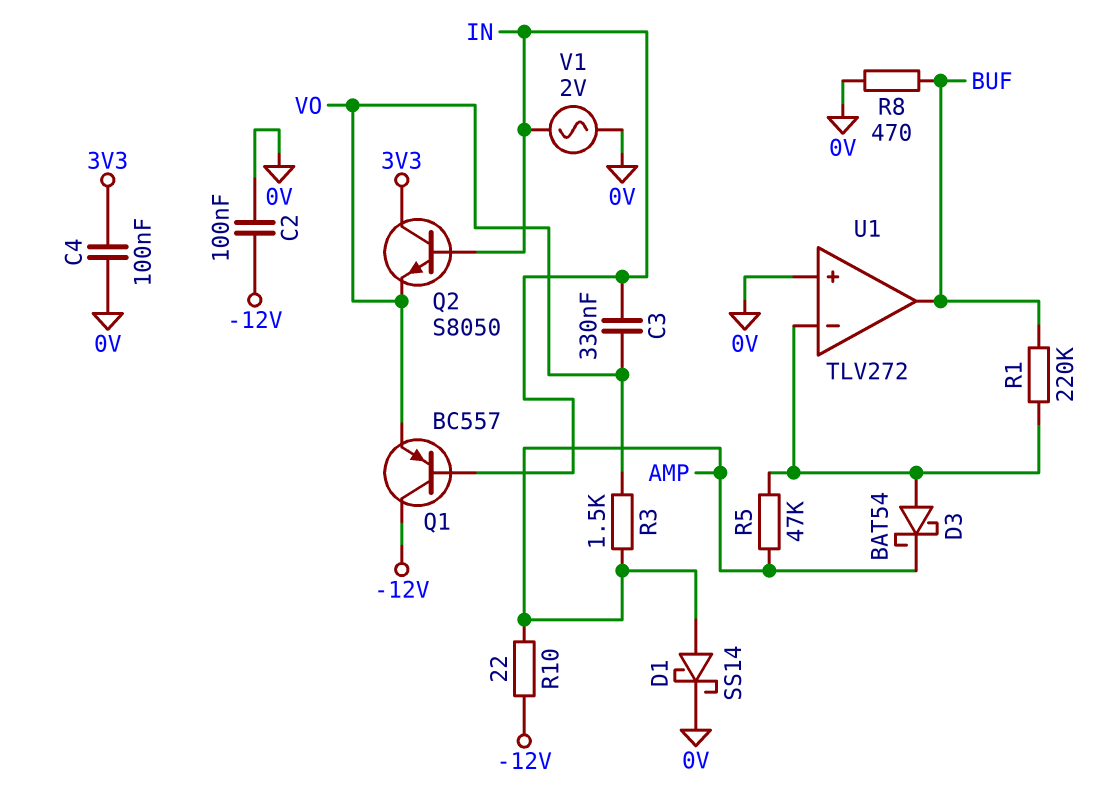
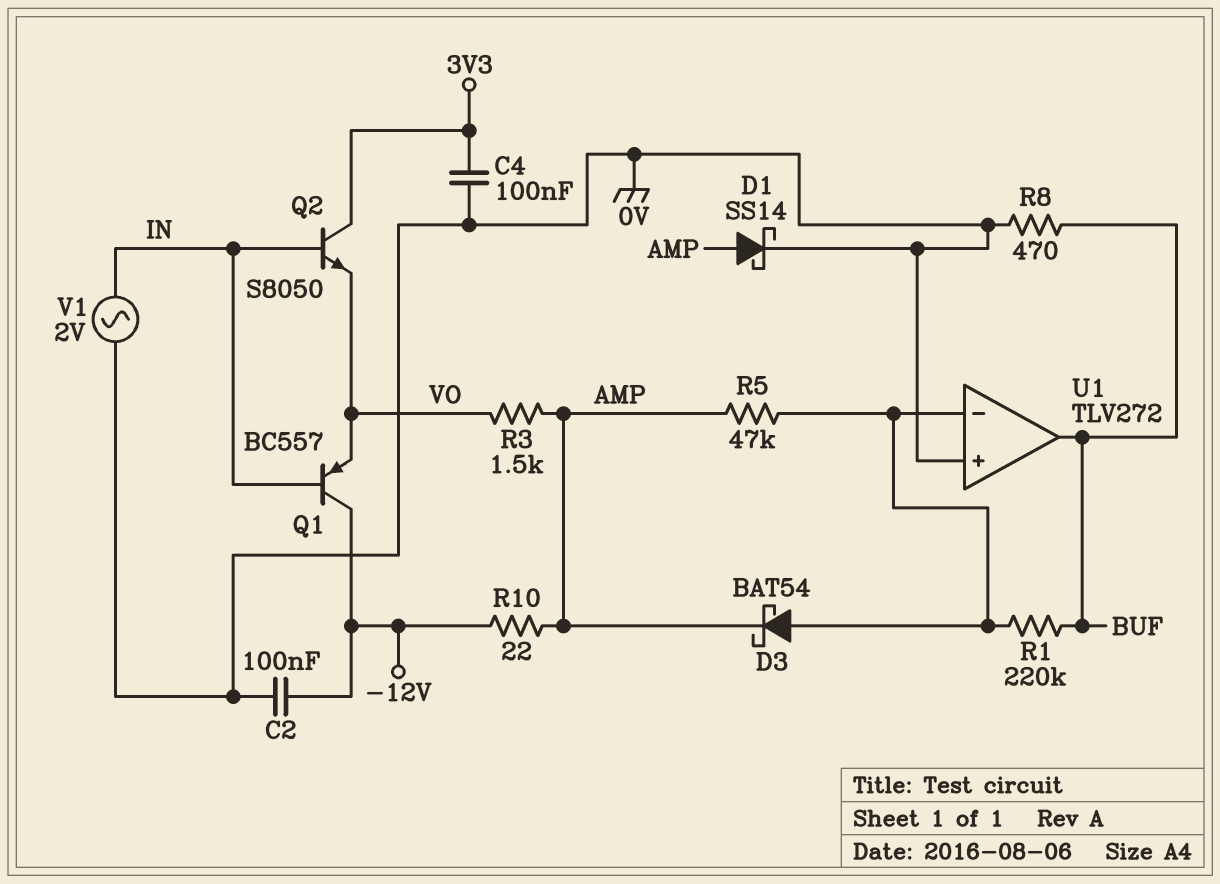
C3: 330nF (IN, VO) -> none

